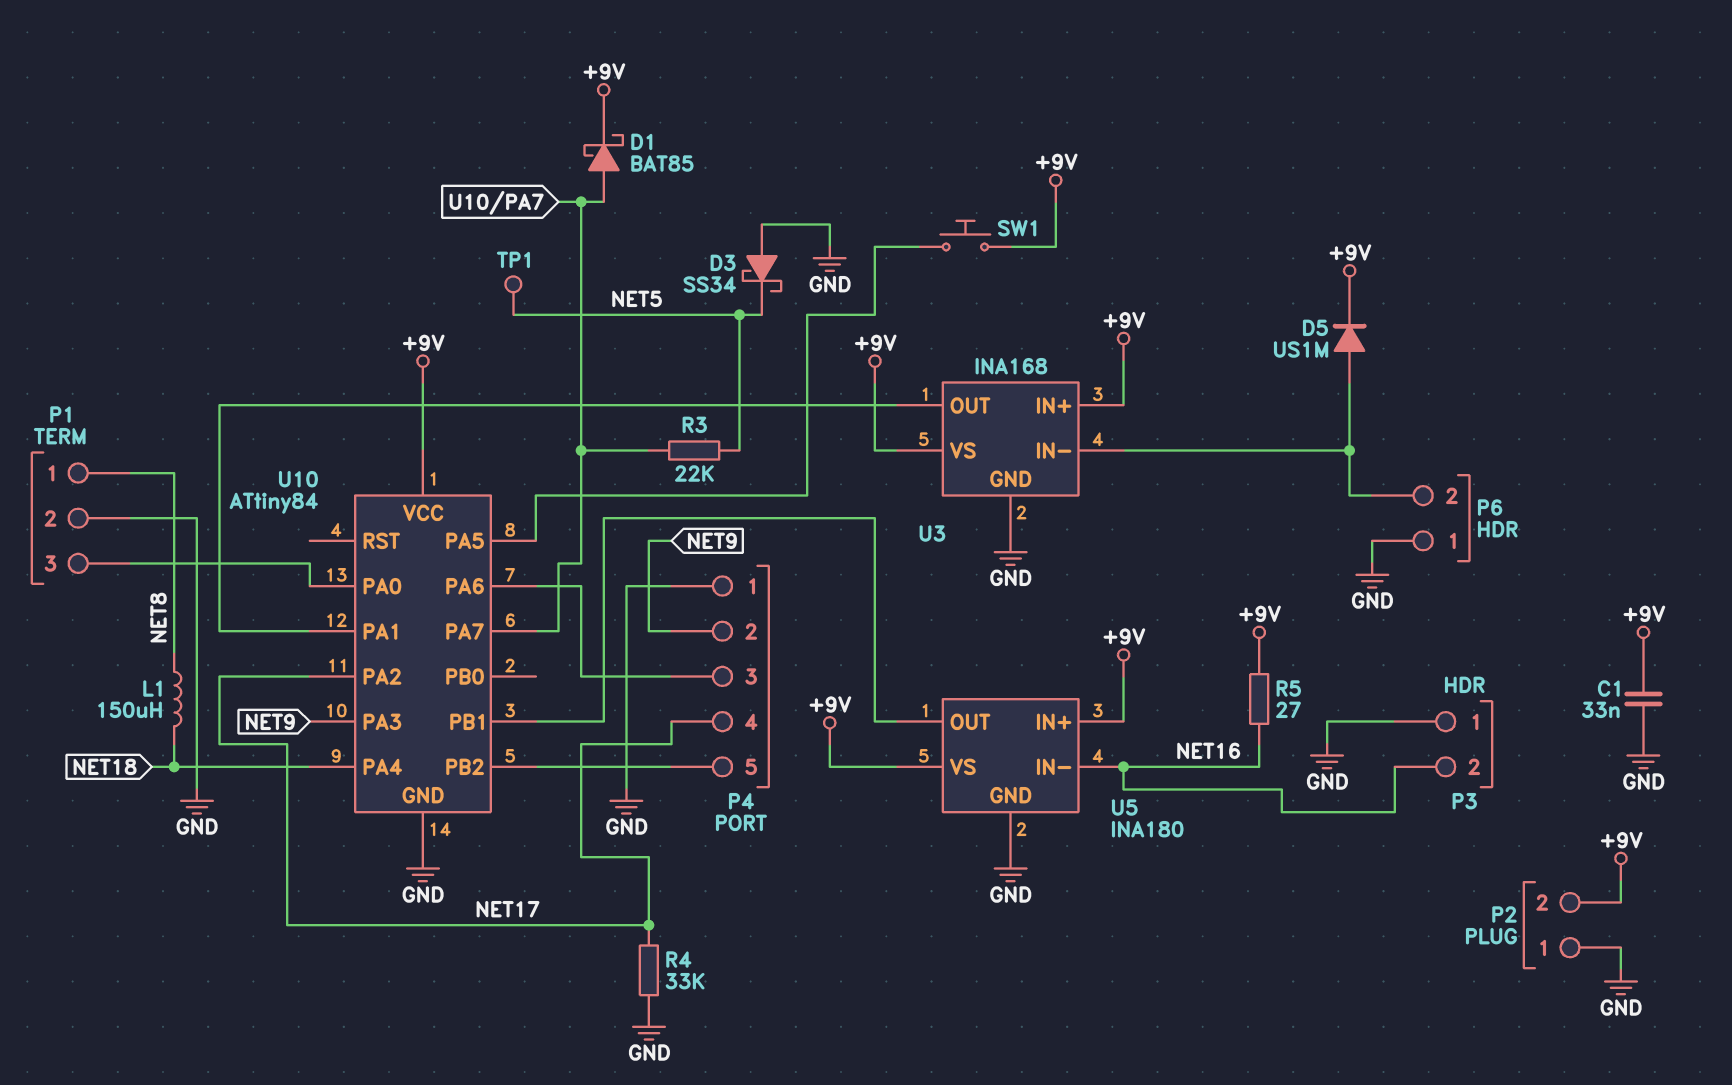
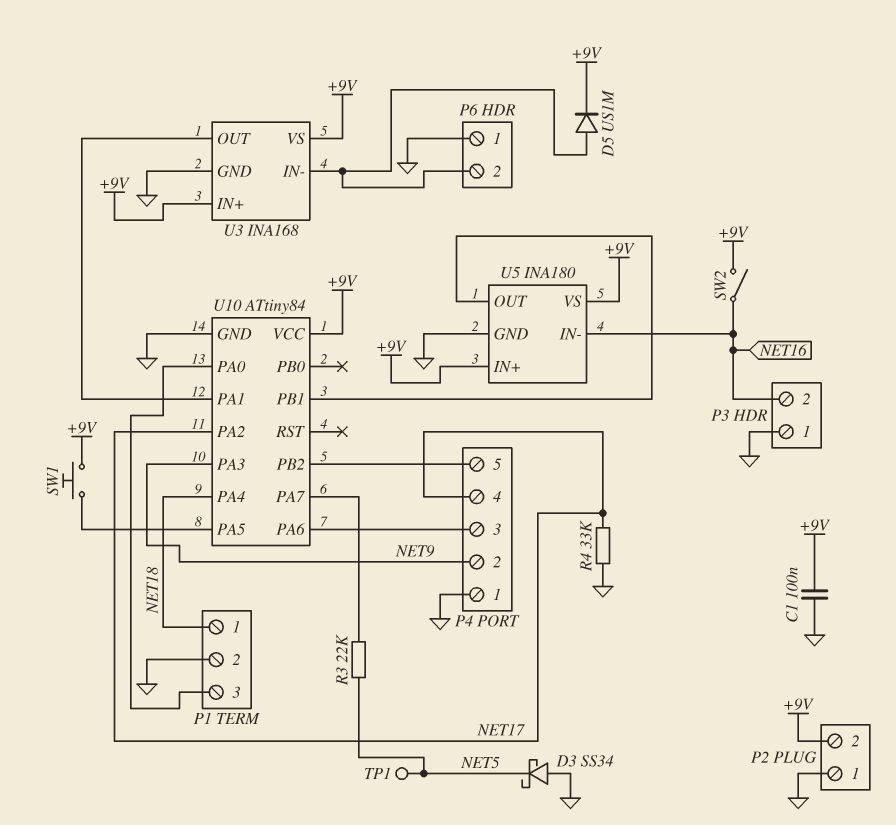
C1: 33nF (+9V, GND) -> 100nF (+9V, GND)
D1: schottky BAT85 (A U10/PA7, K +9V) -> none
L1: 150uH (NET8, NET18) -> none
P1 pin 1: NET8 -> NET18
R5: 27 (+9V, NET16) -> none
SW2: none -> switch (+9V, NET16)

